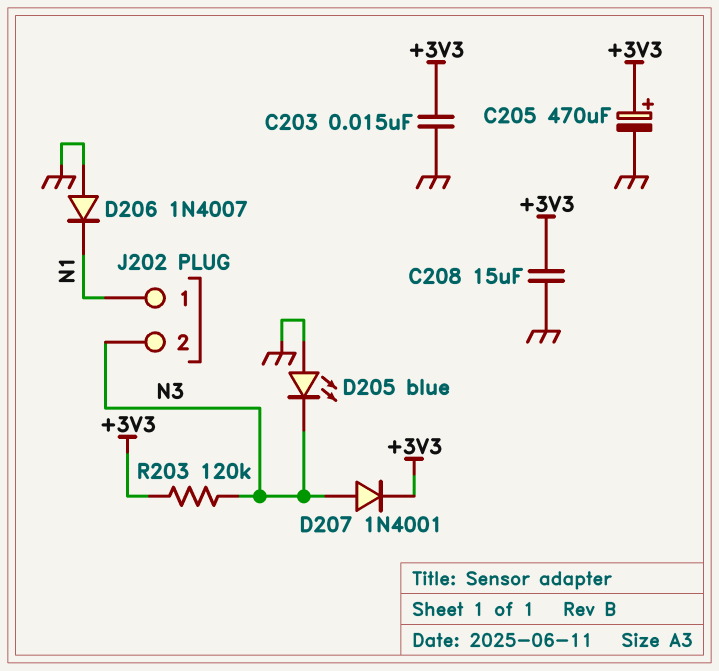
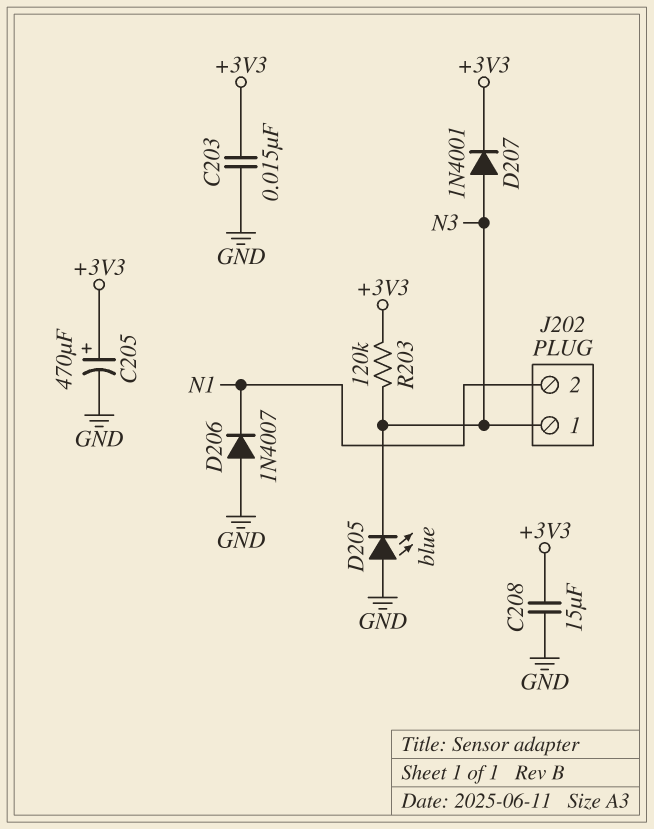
J202 pin 1: N1 -> N3
J202 pin 2: N3 -> N1

